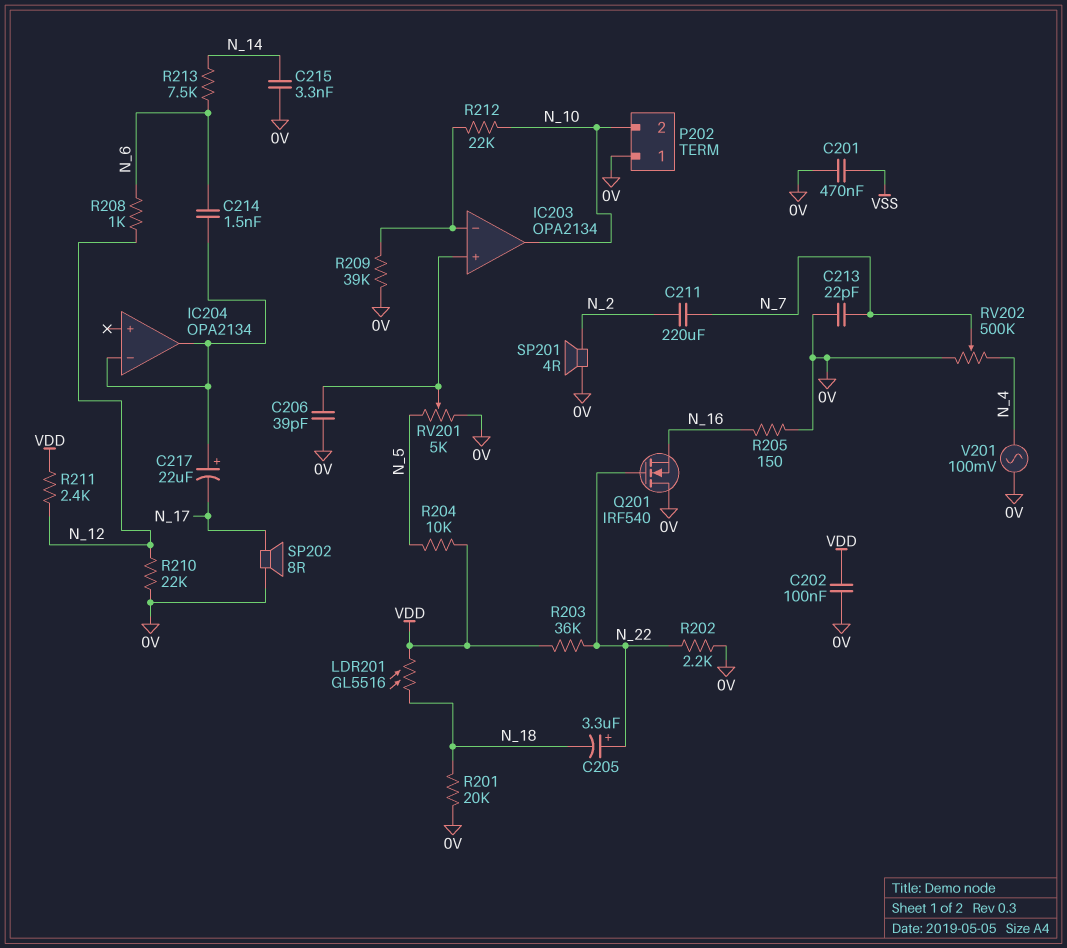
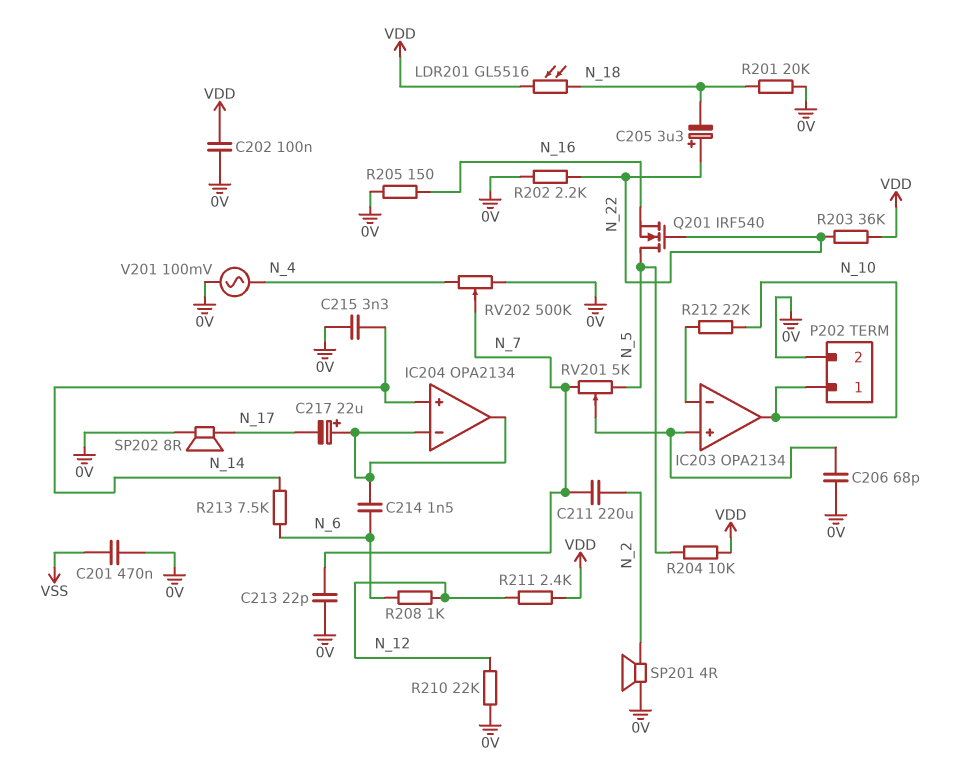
C206: 39pF (0V, IC203/in+) -> 68pF (0V, IC203/in+)
IC204 pin in+: none -> N_14
P202 pin 1: 0V -> N_10
P202 pin 2: N_10 -> 0V
Q201: NMOS IRF540 (G N_22, D 0V, S N_16) -> NMOS IRF540 (G N_22, D N_5, S N_16)
R209: 39k (0V, IC203/in-) -> none
RV201: 5k (0V, N_5, wiper IC203/in+) -> 5k (N_5, N_7, wiper IC203/in+)

